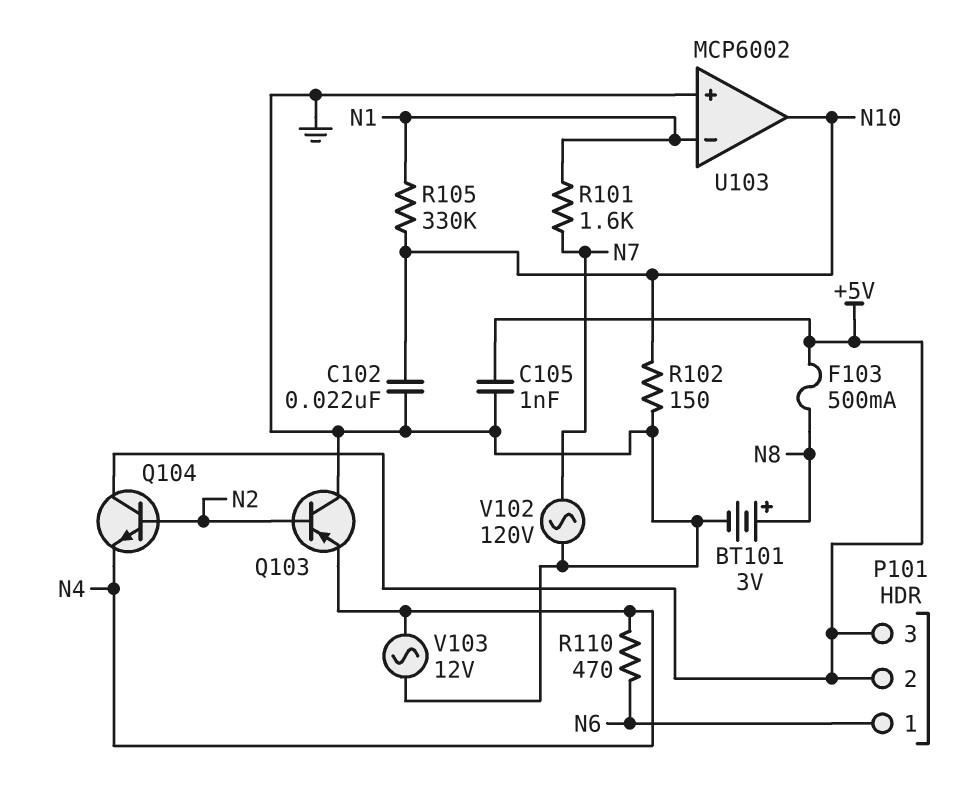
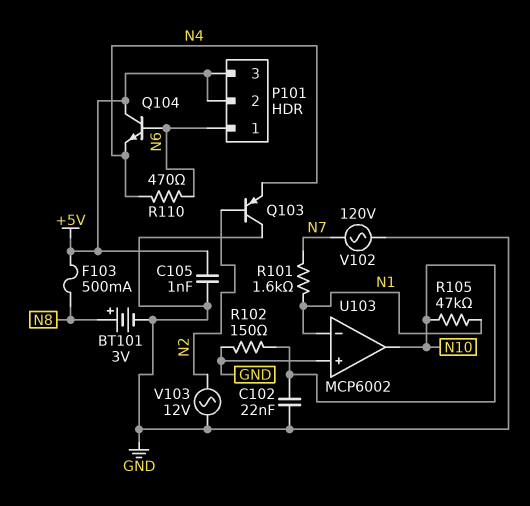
Q104: NPN (B N2, C +5V, E N4) -> NPN (B N6, C +5V, E N4)
R105: 330k (N1, N10) -> 47k (N1, N10)
V103: AC 12V (GND, N4) -> AC 12V (GND, N2)

